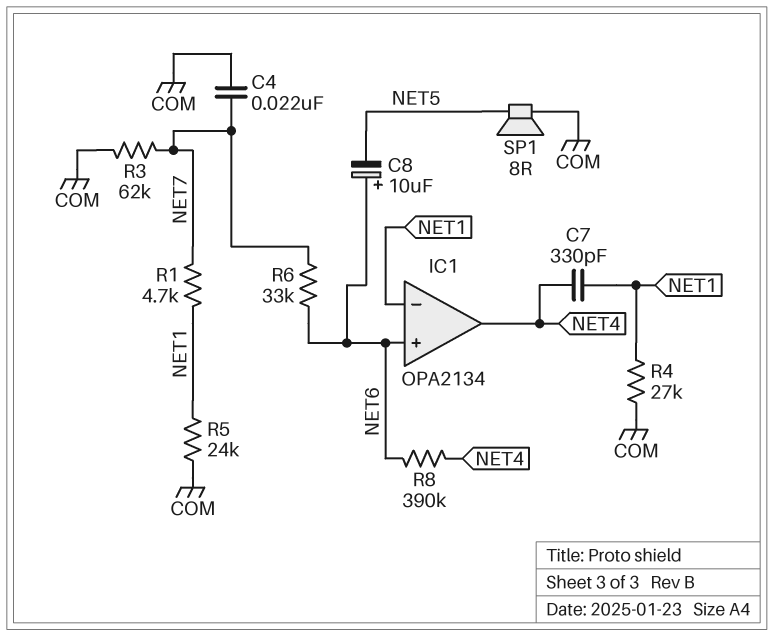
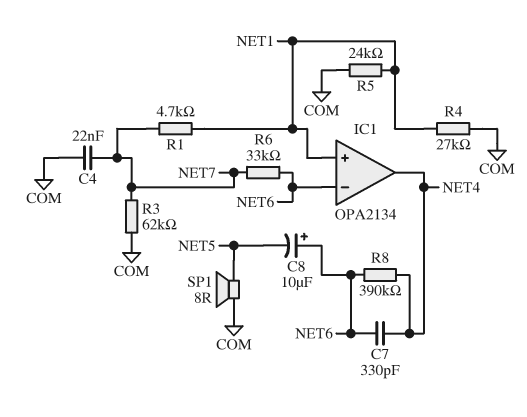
C7: 330pF (NET1, NET4) -> 330pF (NET4, NET6)
IC1 pin in+: NET6 -> NET1
IC1 pin in-: NET1 -> NET6

